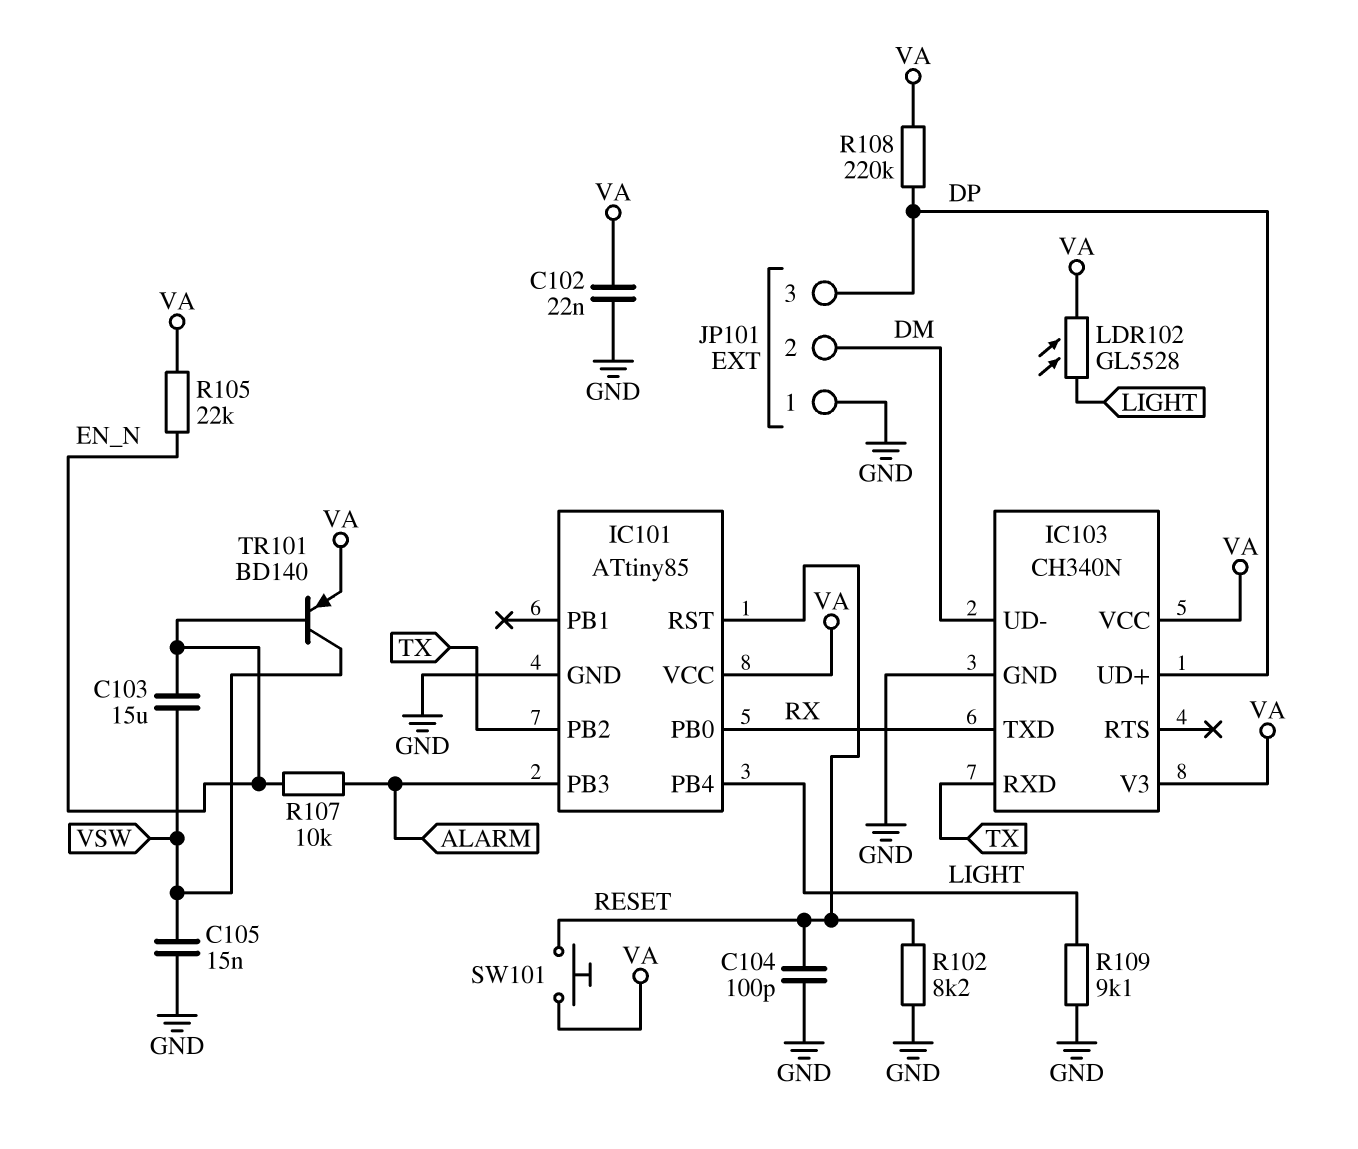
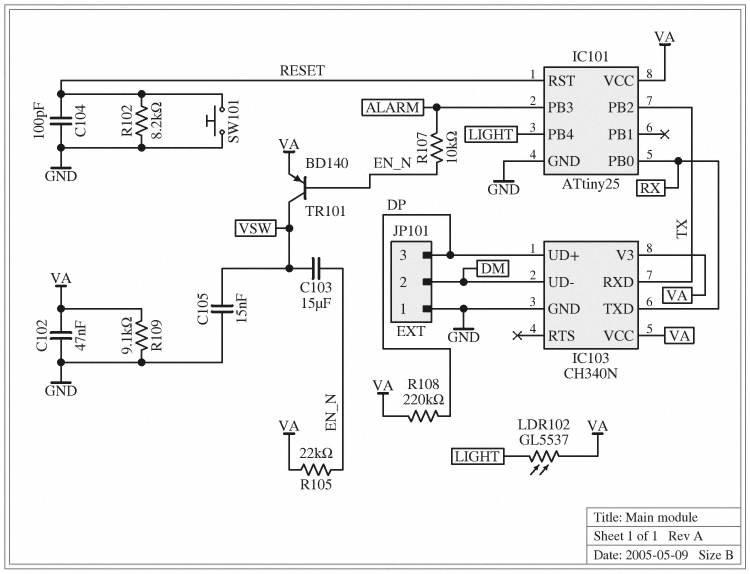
C102: 22nF (GND, VA) -> 47nF (GND, VA)
IC101: ATtiny85 -> ATtiny25
LDR102: GL5528 (LIGHT, VA) -> GL5537 (LIGHT, VA)
R109: 9.1k (GND, LIGHT) -> 9.1k (GND, VA)
SW101: button (RESET, VA) -> button (GND, RESET)

